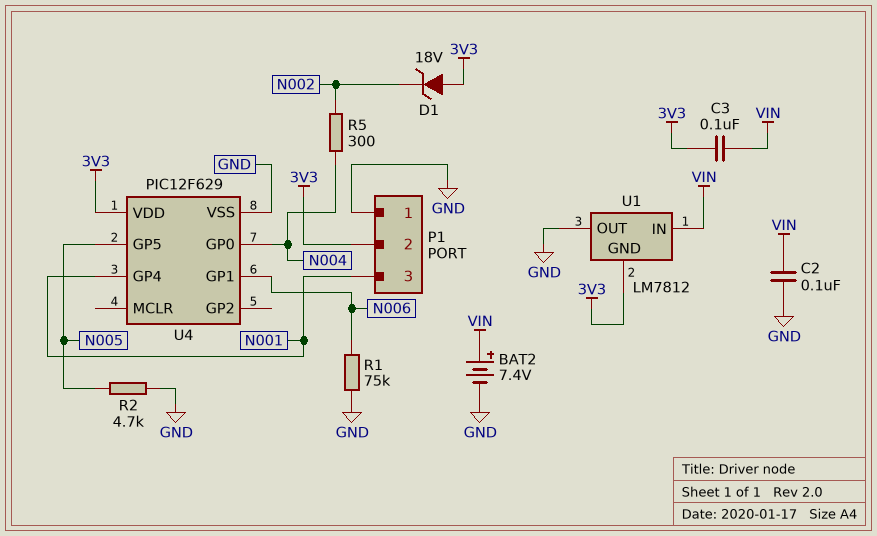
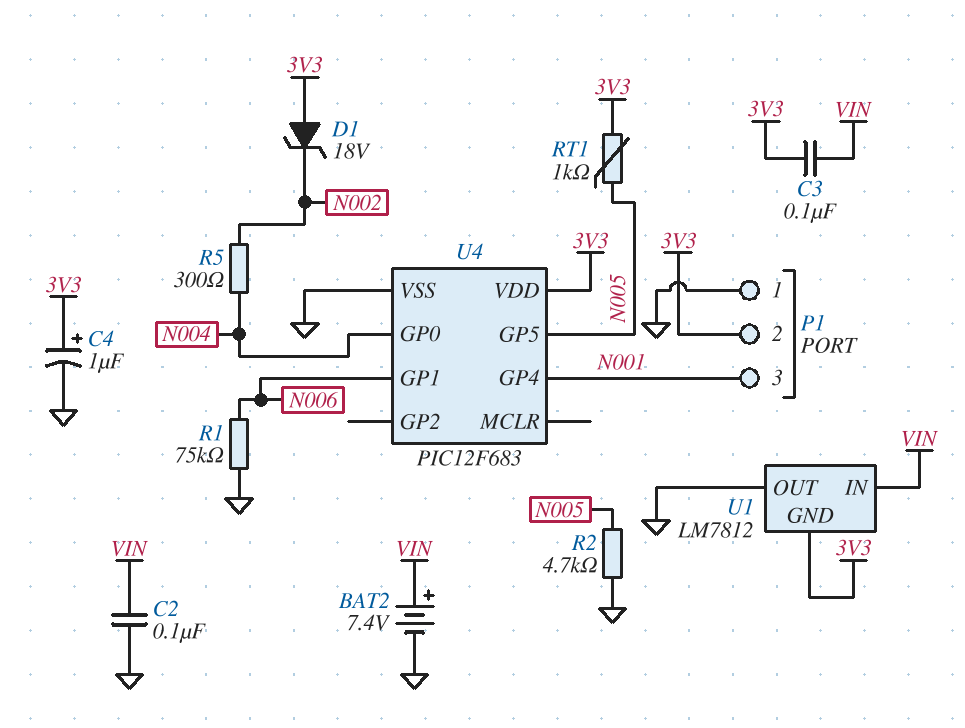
C4: none -> 1uF (plus 3V3, minus GND)
RT1: none -> 1k (3V3, N005)
U4: PIC12F629 -> PIC12F683

